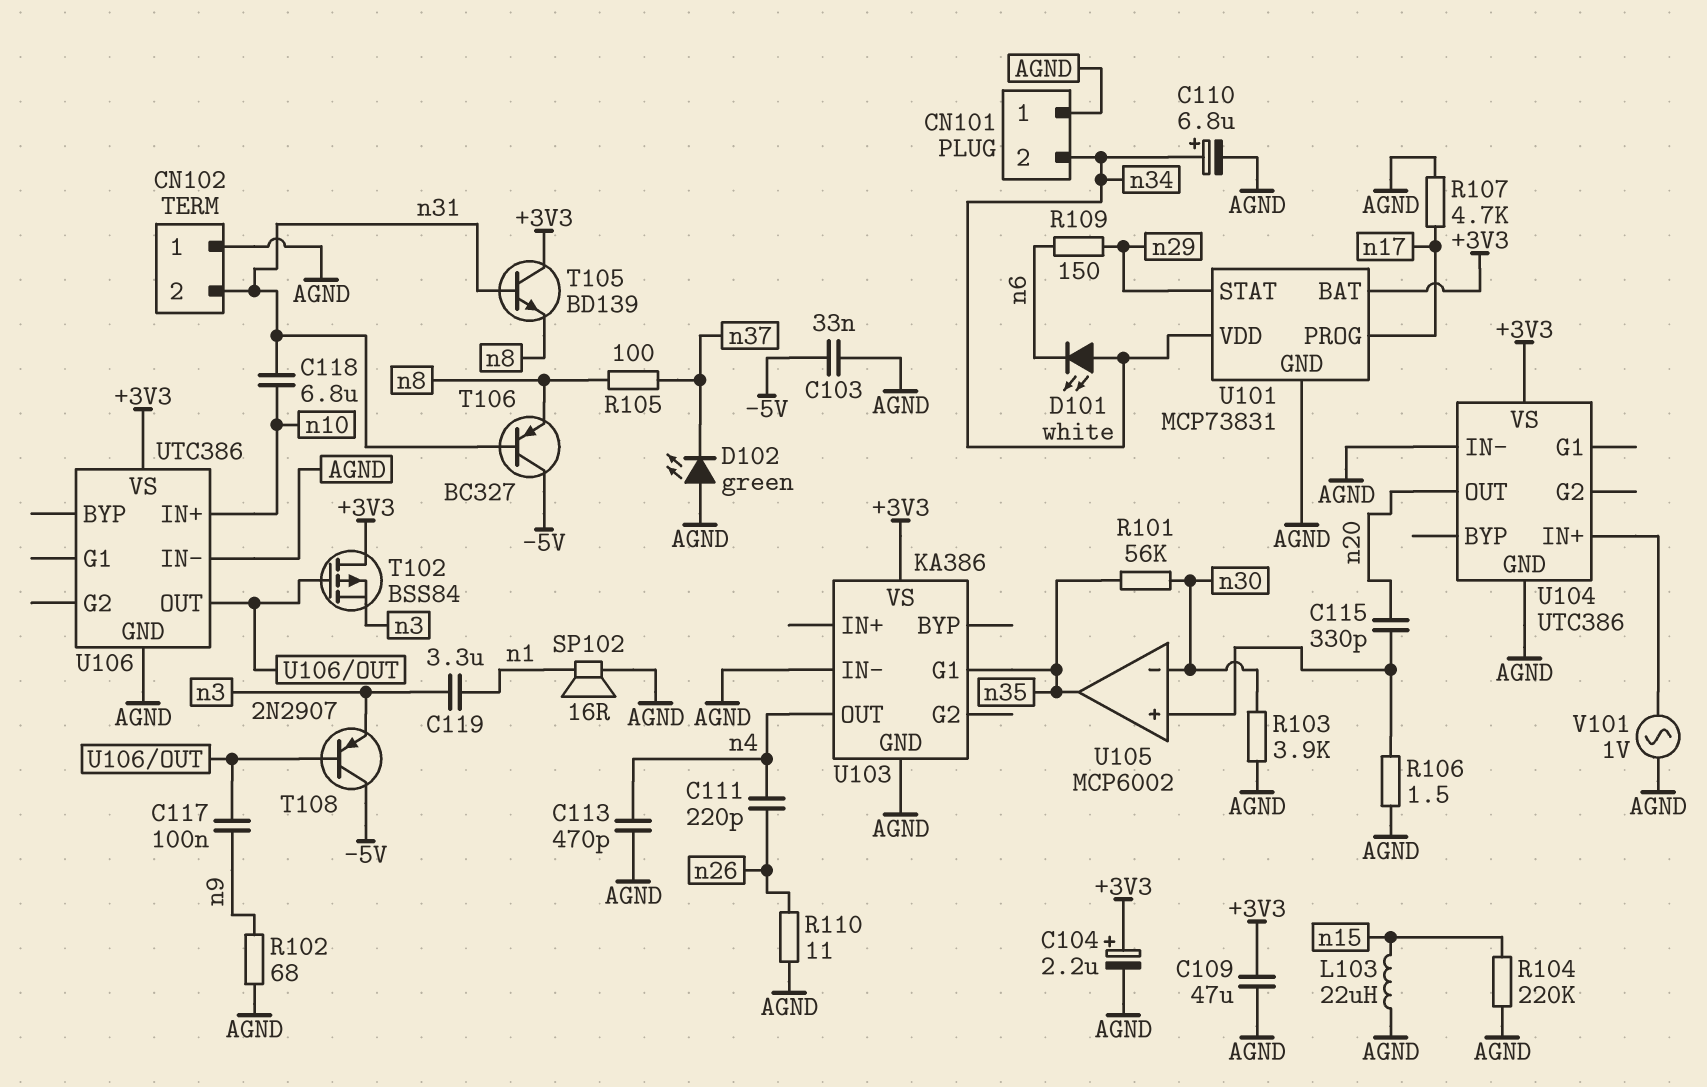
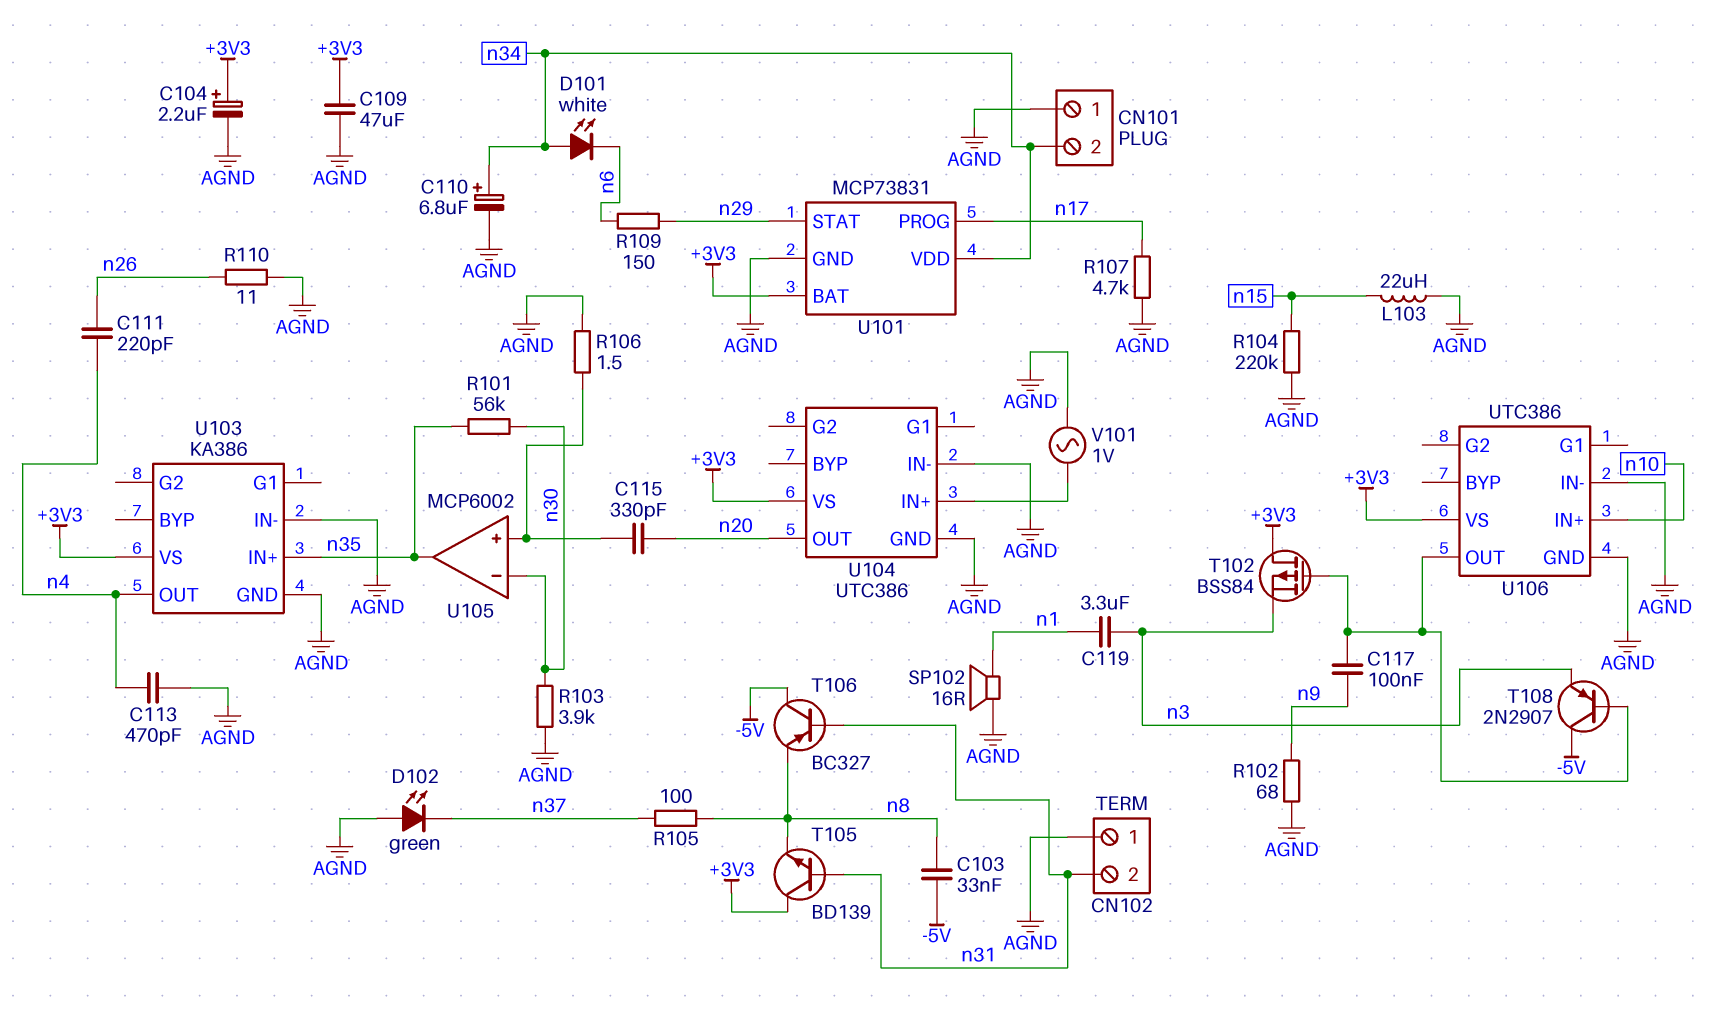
C103: 33nF (-5V, AGND) -> 33nF (-5V, n8)
C118: 6.8uF (n10, n31) -> none
U103 pin G1: n35 -> none
U103 pin IN+: none -> n35

